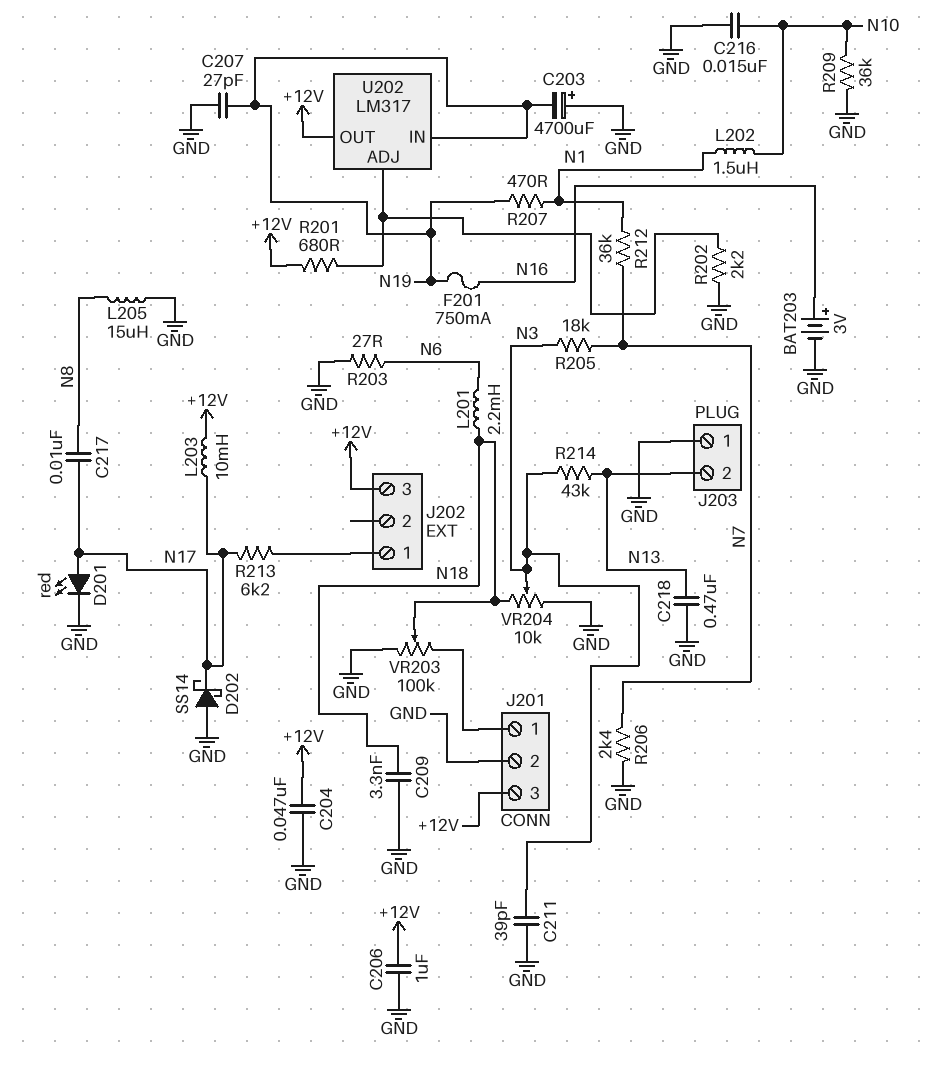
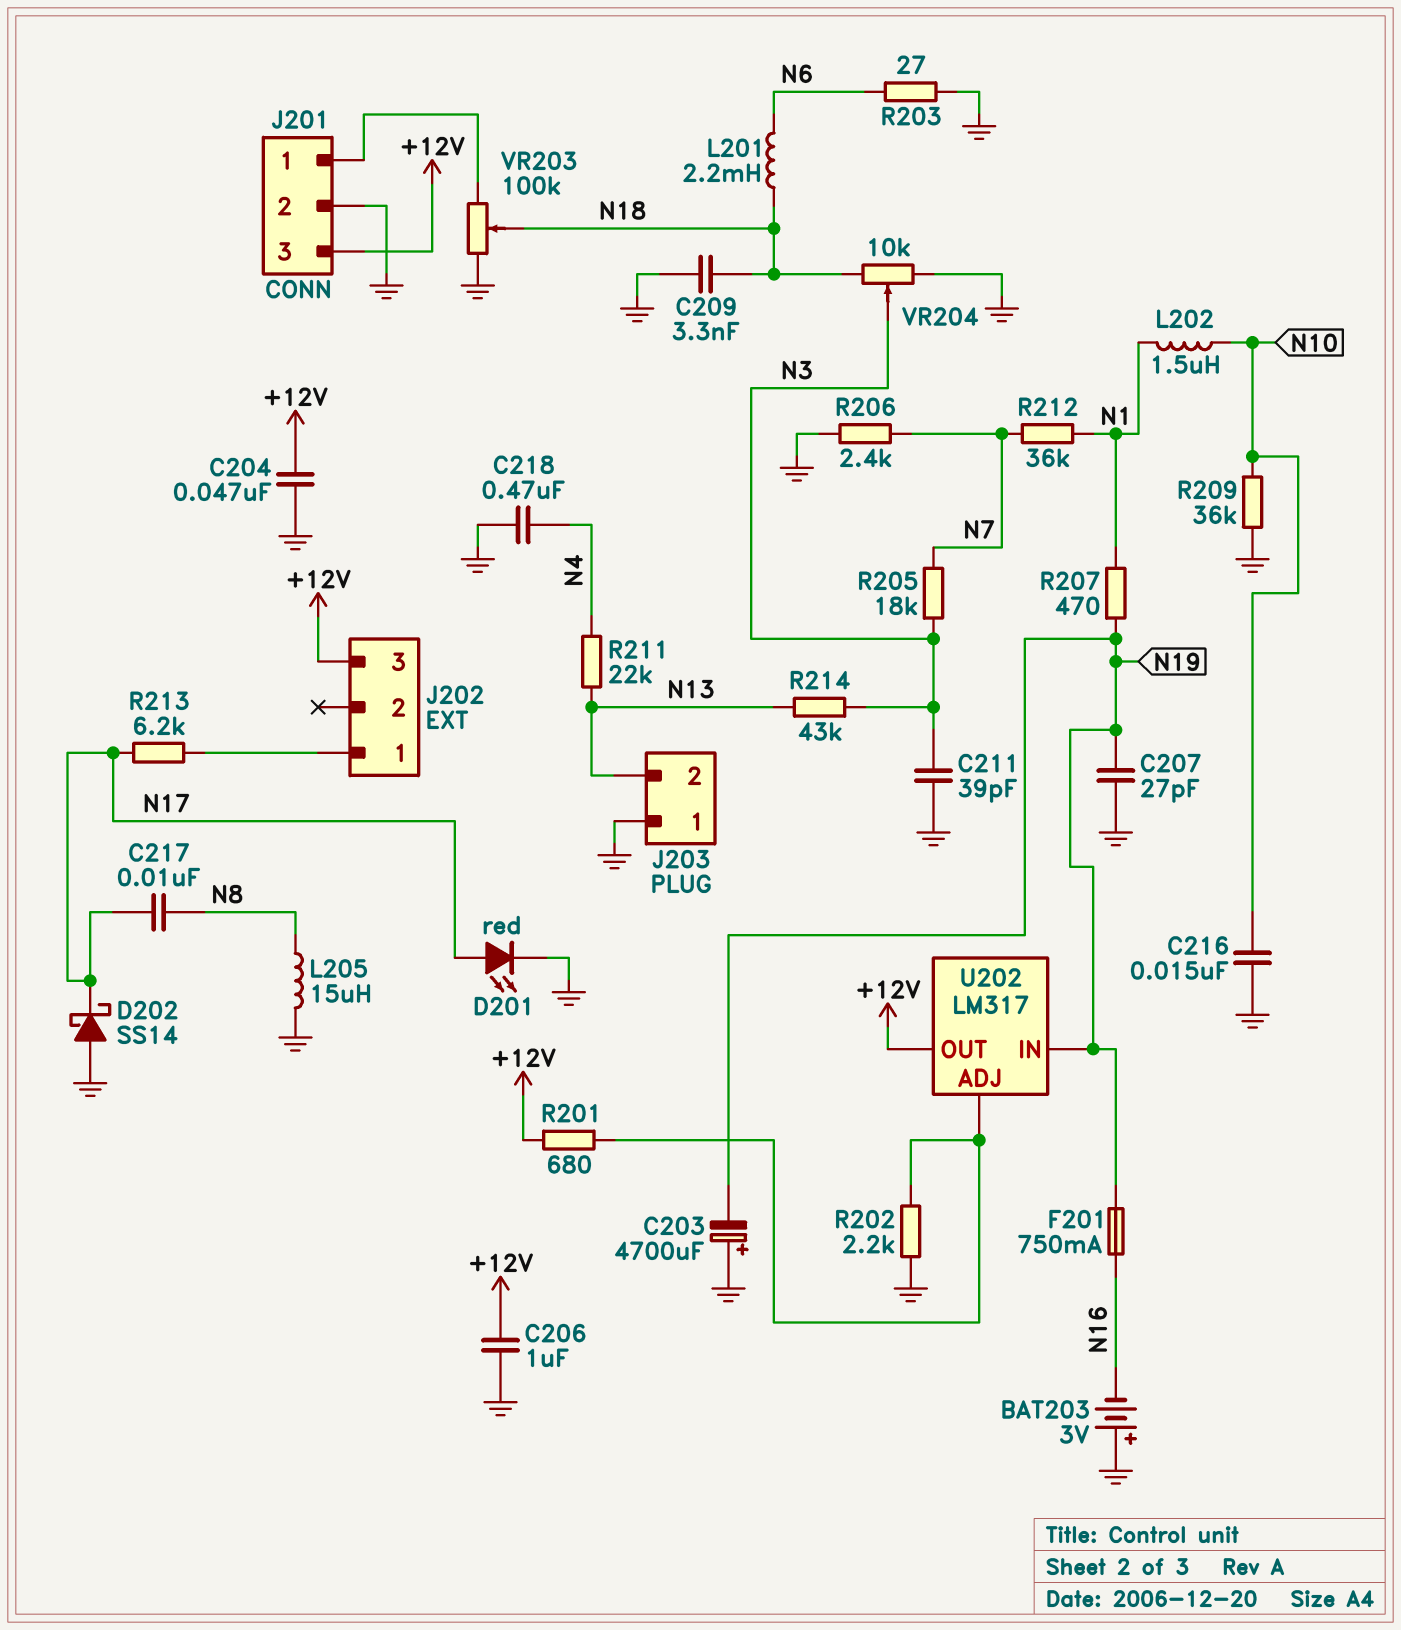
BAT203: 3V (plus N16, minus GND) -> 3V (plus GND, minus N16)
C218: 470nF (GND, N13) -> 470nF (GND, N4)
L203: 10mH (+12V, N17) -> none
R211: none -> 22k (N4, N13)

